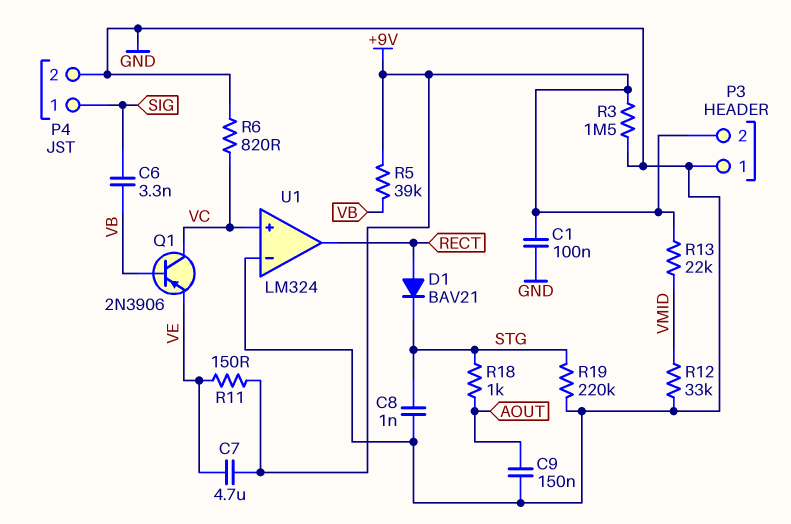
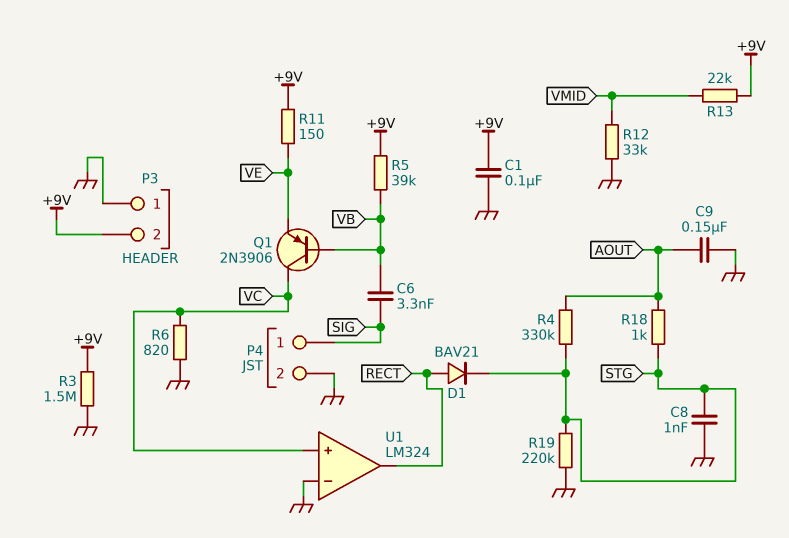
C7: 4.7uF (+9V, VE) -> none
R4: none -> 330k (AOUT, STG)

